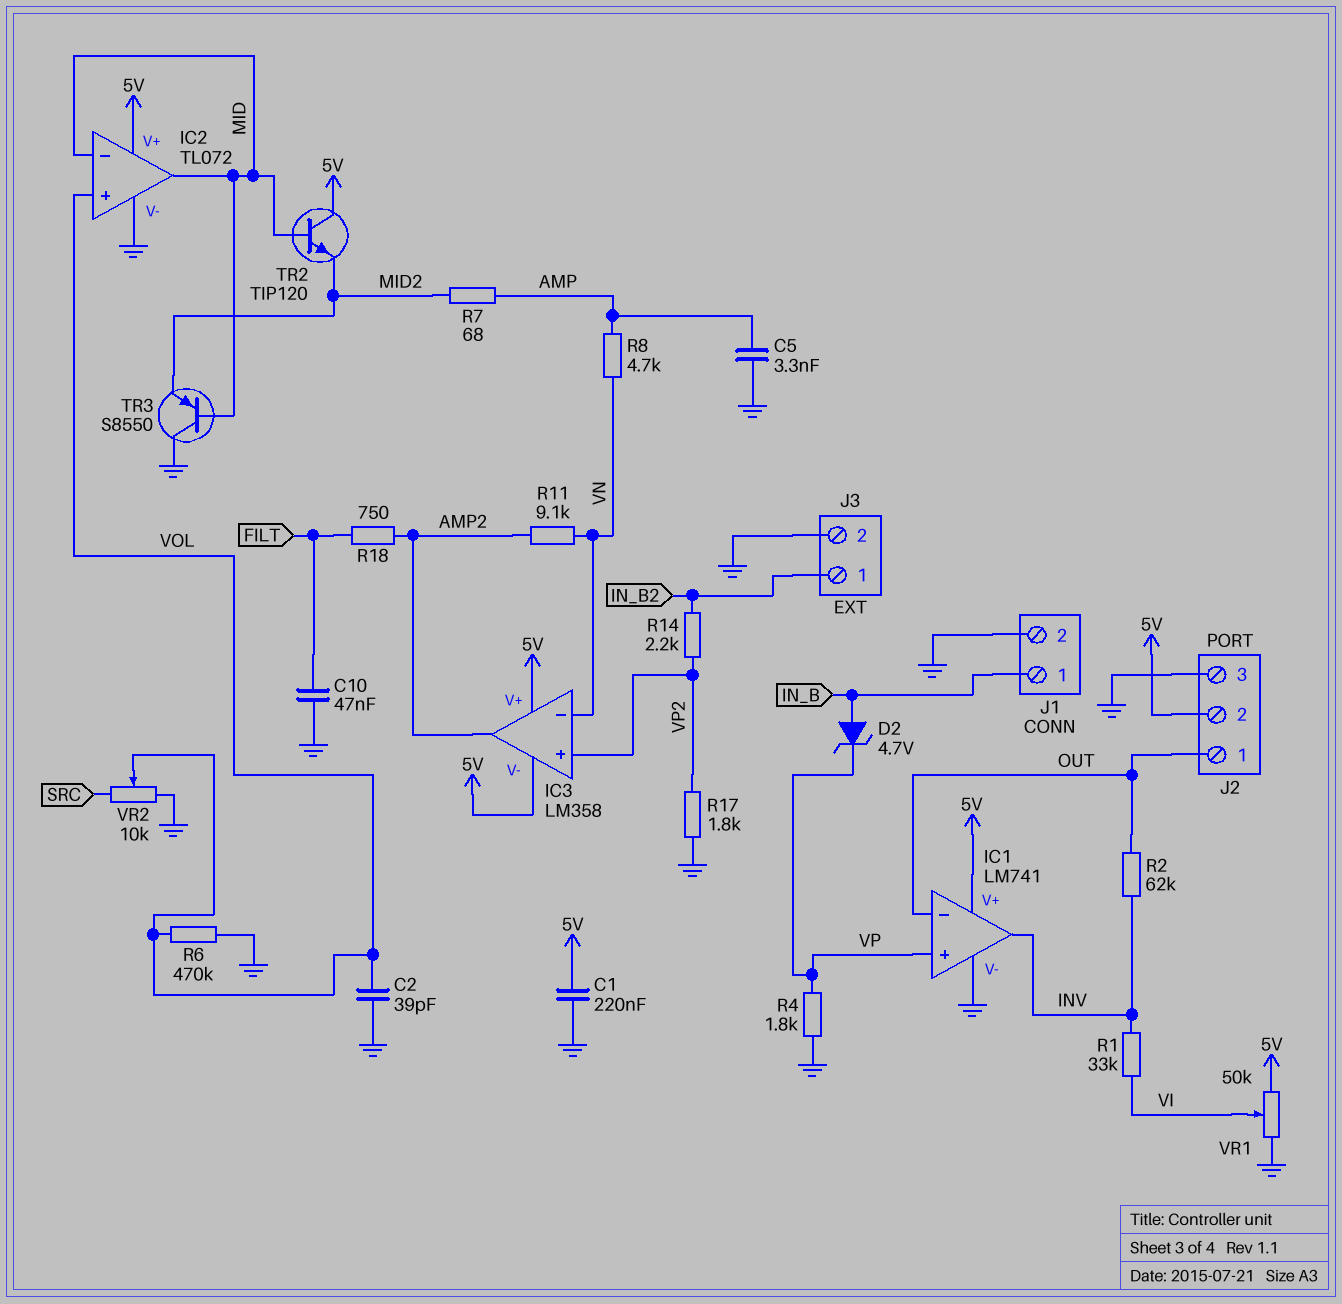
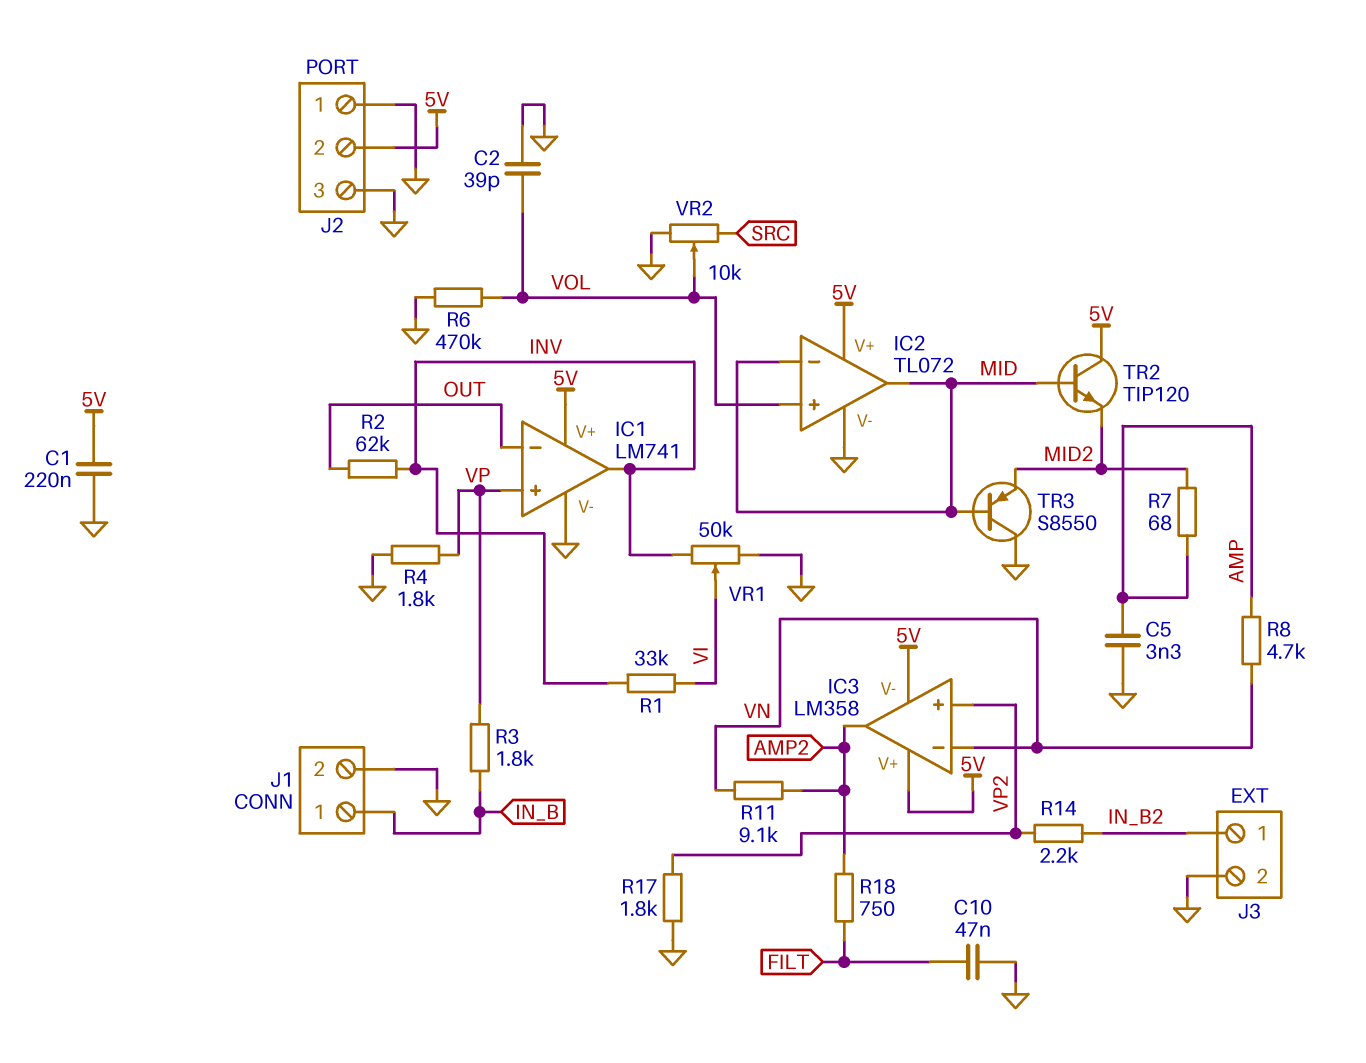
D2: zener 4.7V (A IN_B, K VP) -> none
J2 pin 1: OUT -> GND
R3: none -> 1.8k (IN_B, VP)
VR1: 50k (5V, GND, wiper VI) -> 50k (GND, INV, wiper VI)

